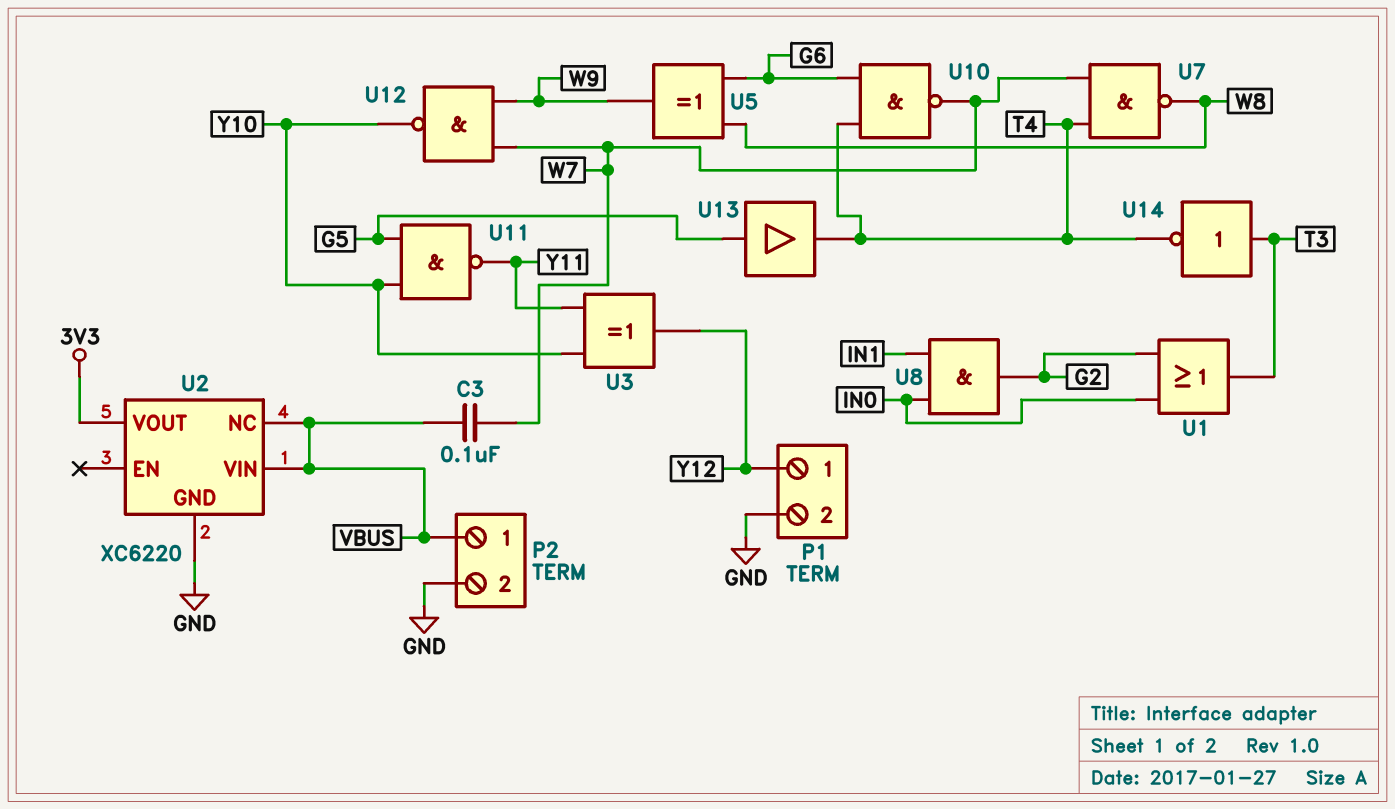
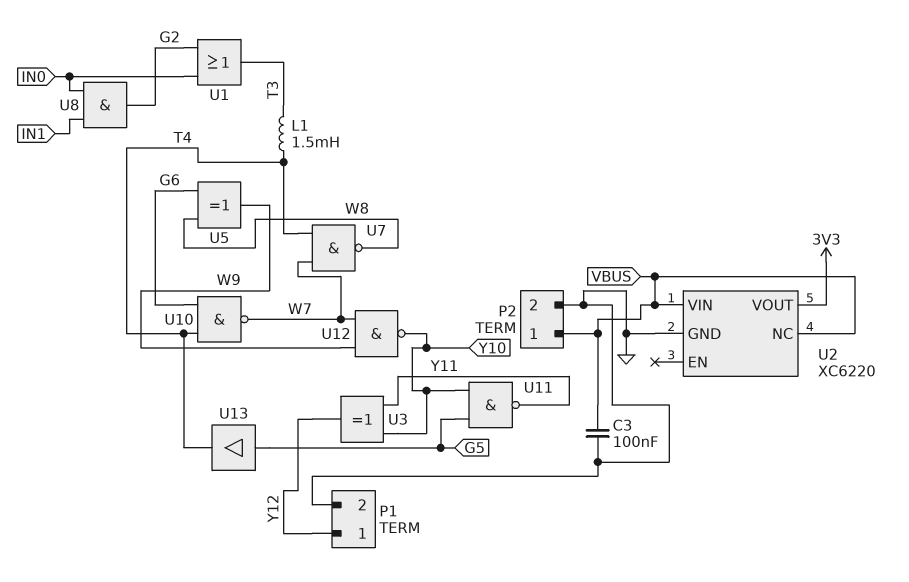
C3: 100nF (VBUS, W7) -> 100nF (GND, VBUS)
L1: none -> 1.5mH (T3, T4)
U14: NOT (in T3, out T4) -> none

